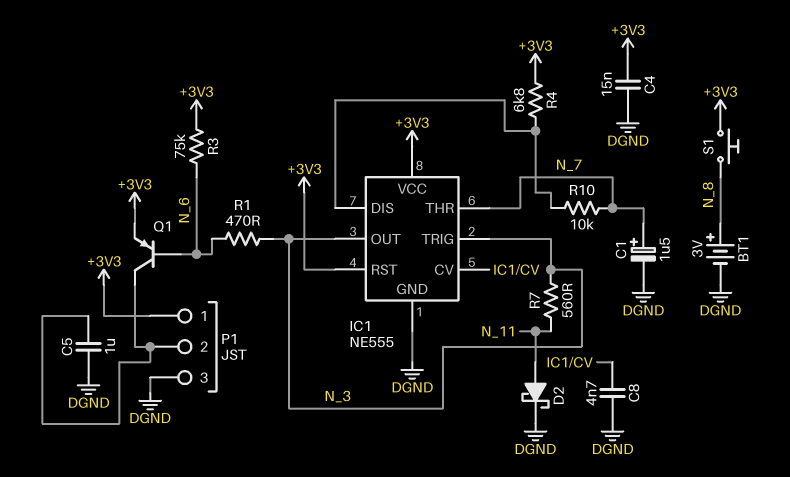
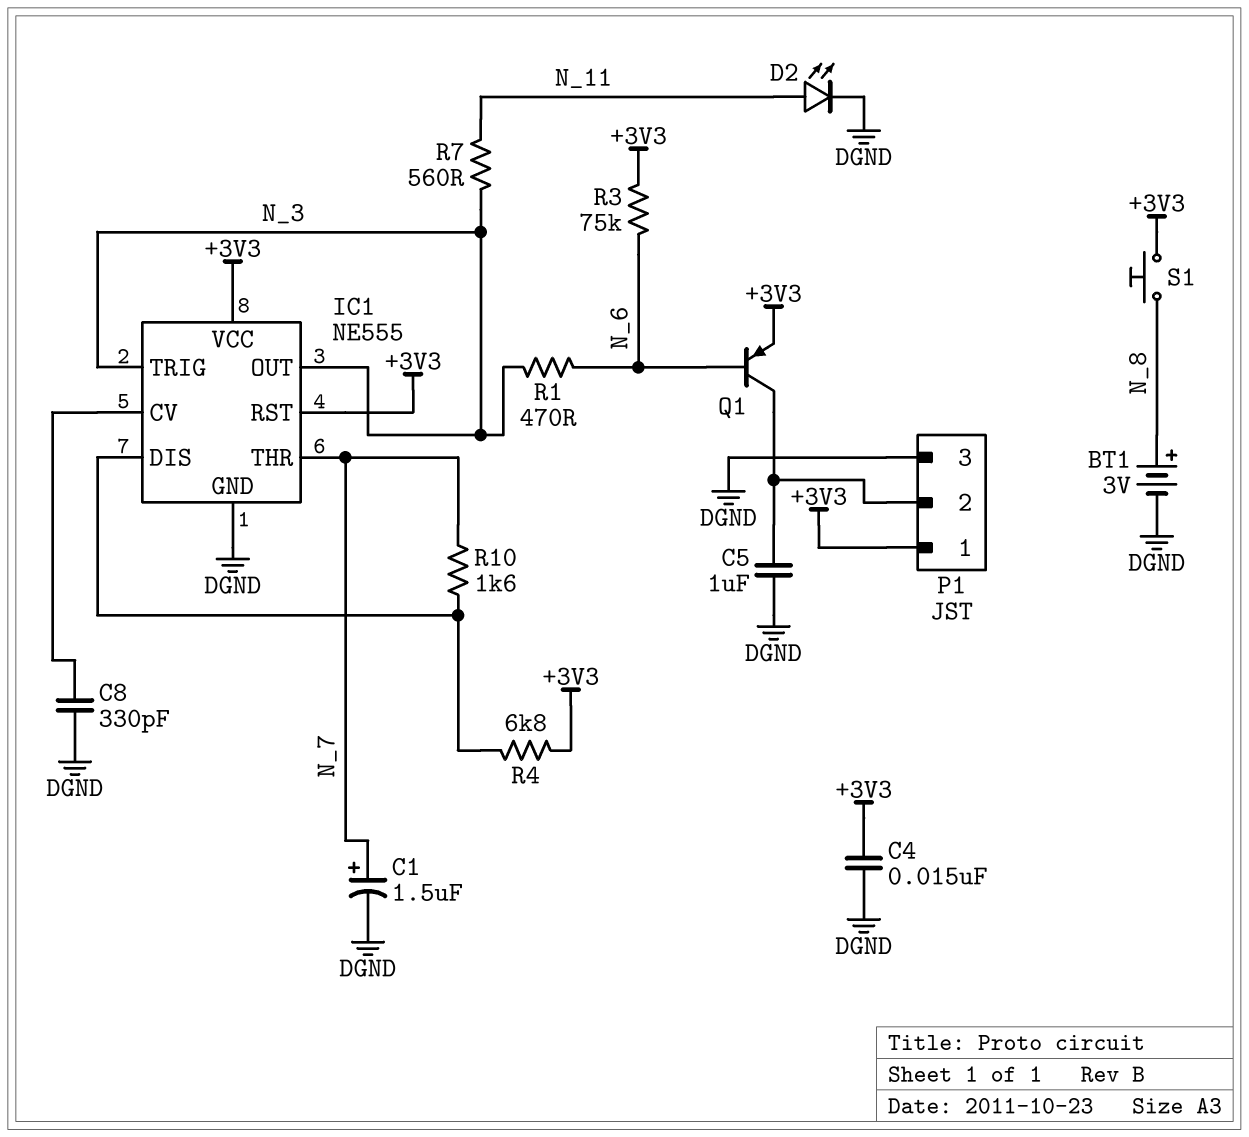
C8: 4.7nF (DGND, IC1/CV) -> 330pF (DGND, IC1/CV)
D2: schottky (A N_11, K DGND) -> LED (A N_11, K DGND)
R10: 10k (IC1/DIS, N_7) -> 1.6k (IC1/DIS, N_7)

